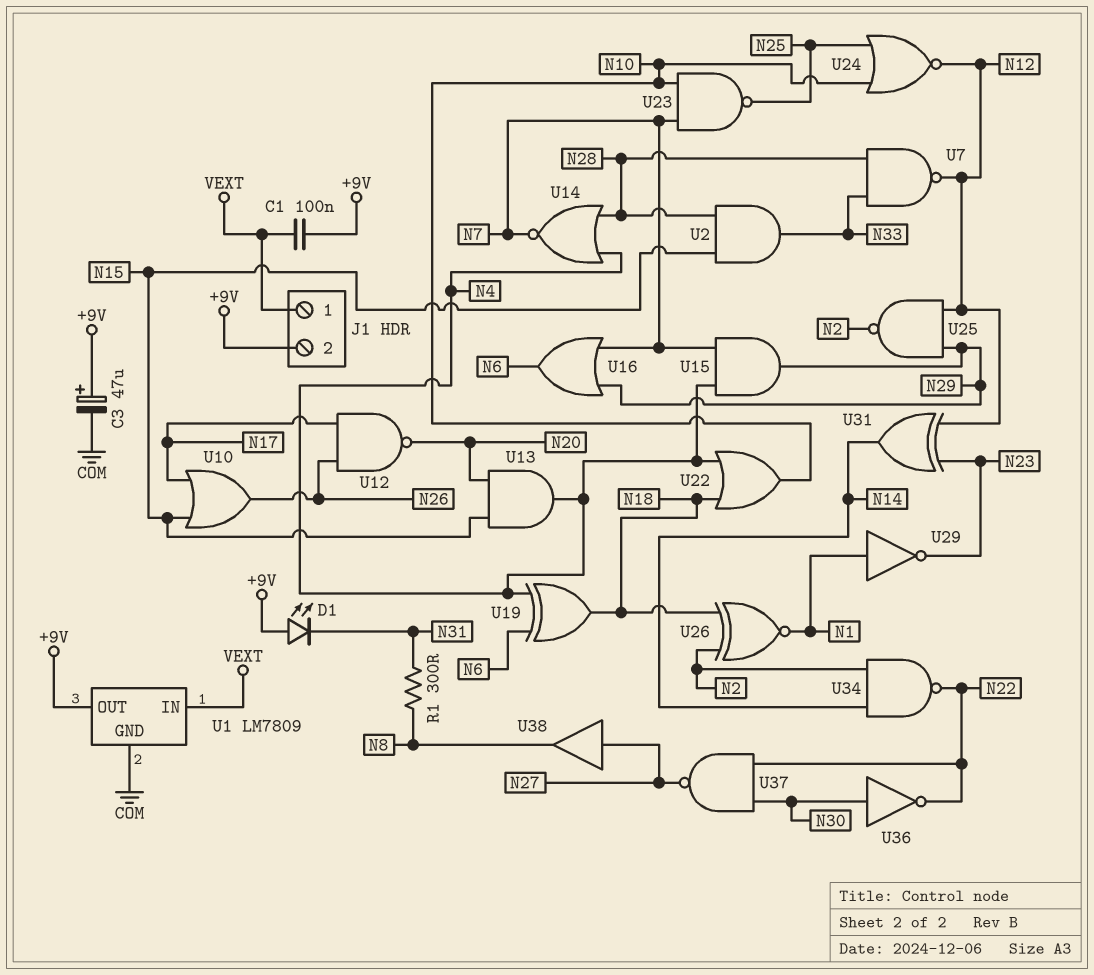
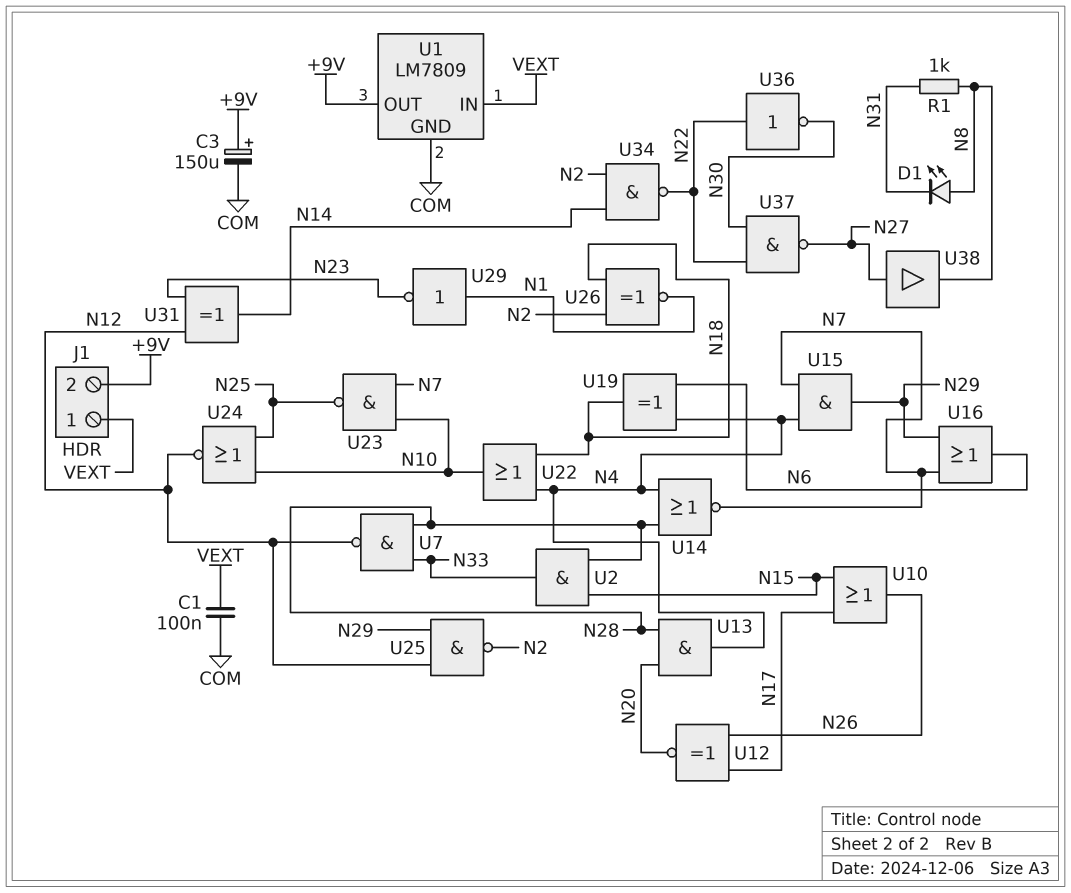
C1: 100nF (+9V, VEXT) -> 100nF (COM, VEXT)
C3: 47uF (plus +9V, minus COM) -> 150uF (plus +9V, minus COM)
D1: LED (A +9V, K N31) -> LED (A N8, K N31)
R1: 300 (N8, N31) -> 1k (N8, N31)
U12: NAND (in N17, in N26, out N20) -> XNOR (in N17, in N26, out N20)
U13: AND (in N15, in N20, out N4) -> AND (in N20, in N28, out N4)
U36: NOT (in N30, out N22) -> NOT (in N22, out N30)

